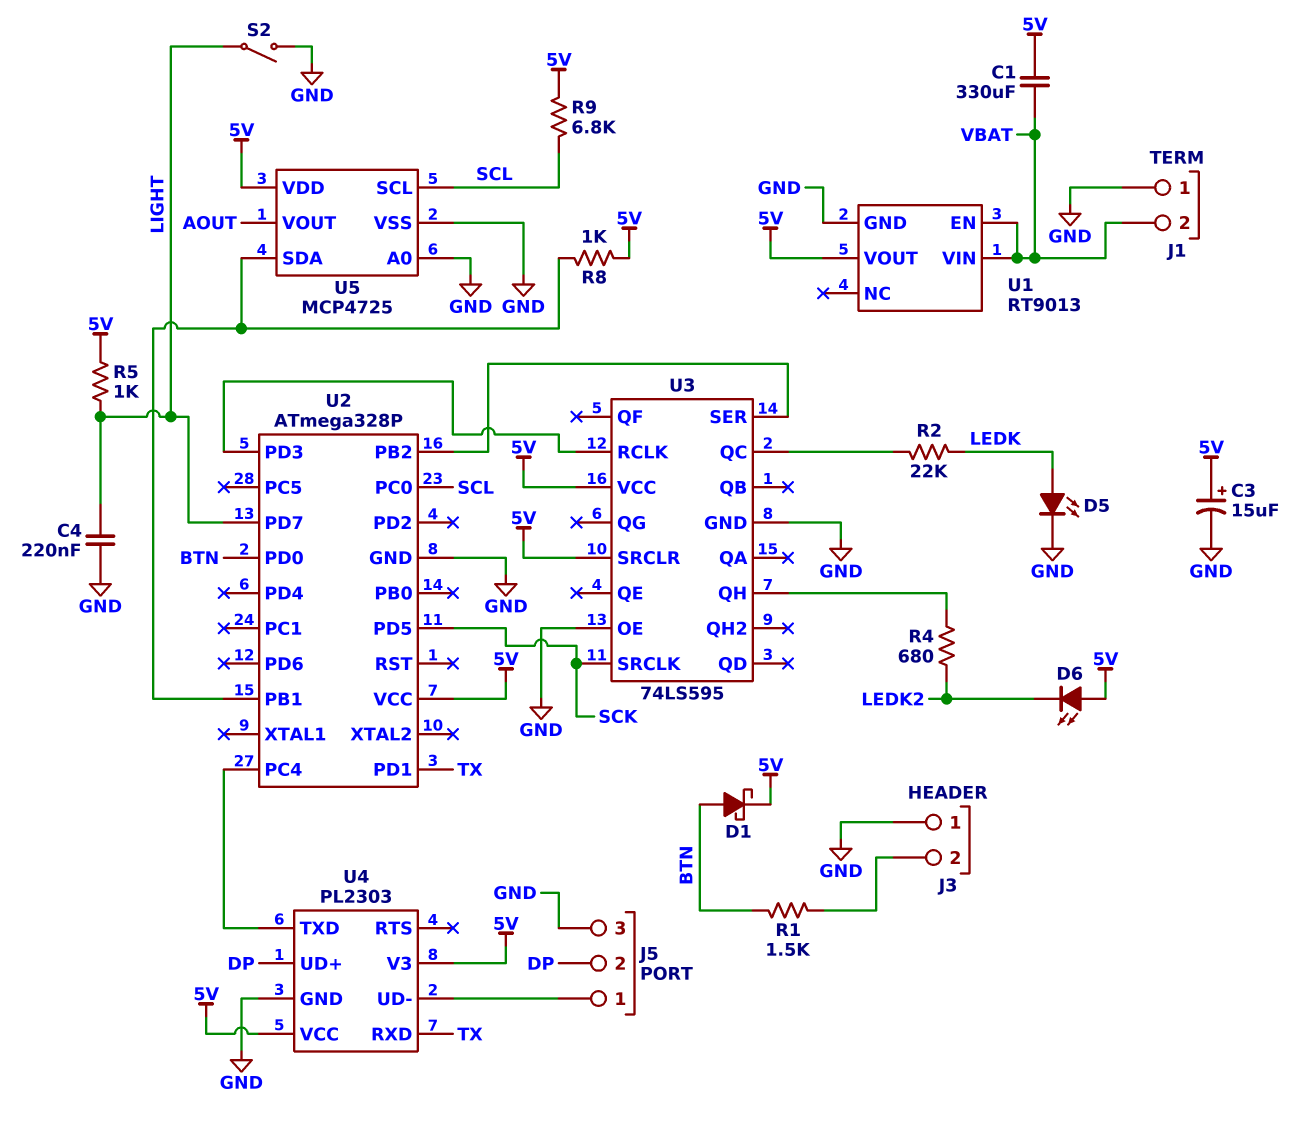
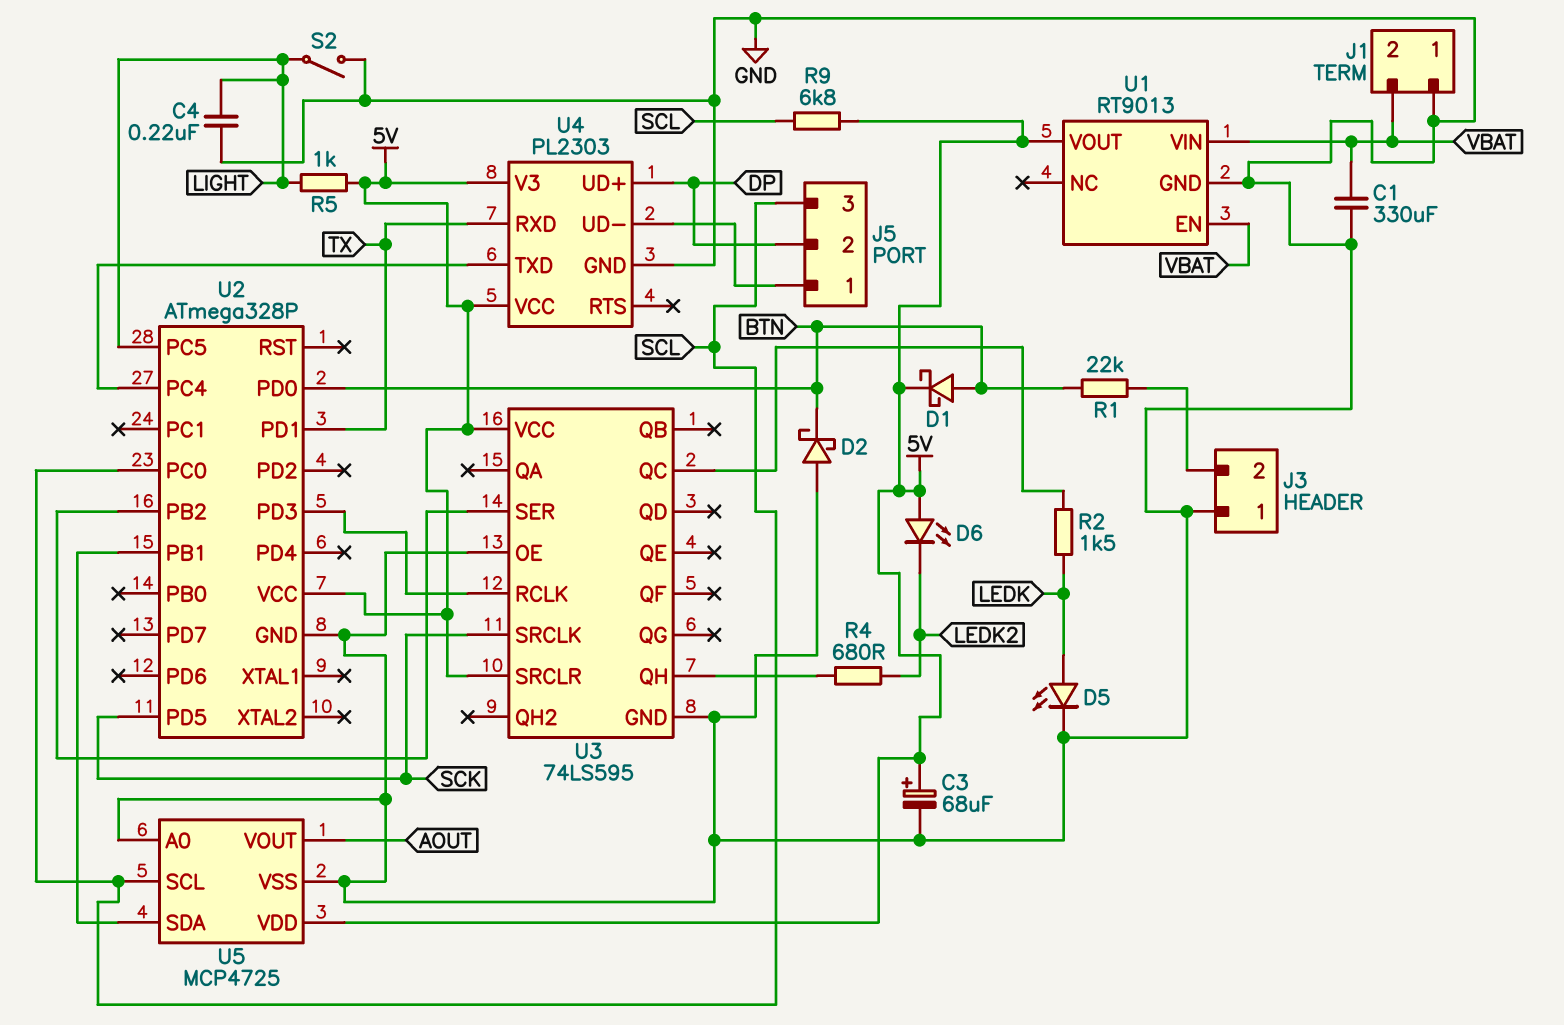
C1: 330uF (5V, VBAT) -> 330uF (GND, VBAT)
C3: 15uF (plus 5V, minus GND) -> 68uF (plus 5V, minus GND)
D2: none -> schottky (A GND, K BTN)
J5 pin 3: GND -> SCL
R1: 1.5k (BTN, J3/2) -> 22k (BTN, J3/2)
R2: 22k (LEDK, U3/QC) -> 1.5k (LEDK, U3/QC)
R8: 1k (5V, U2/PB1) -> none
U2 pin PC5: none -> LIGHT
U2 pin PD7: LIGHT -> none

